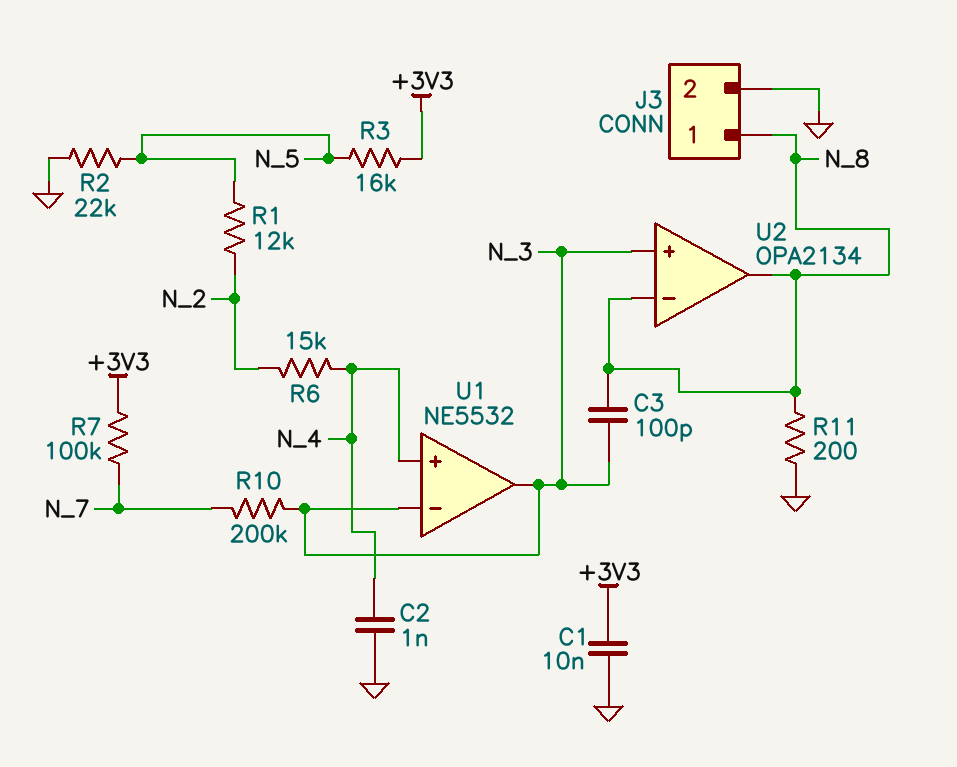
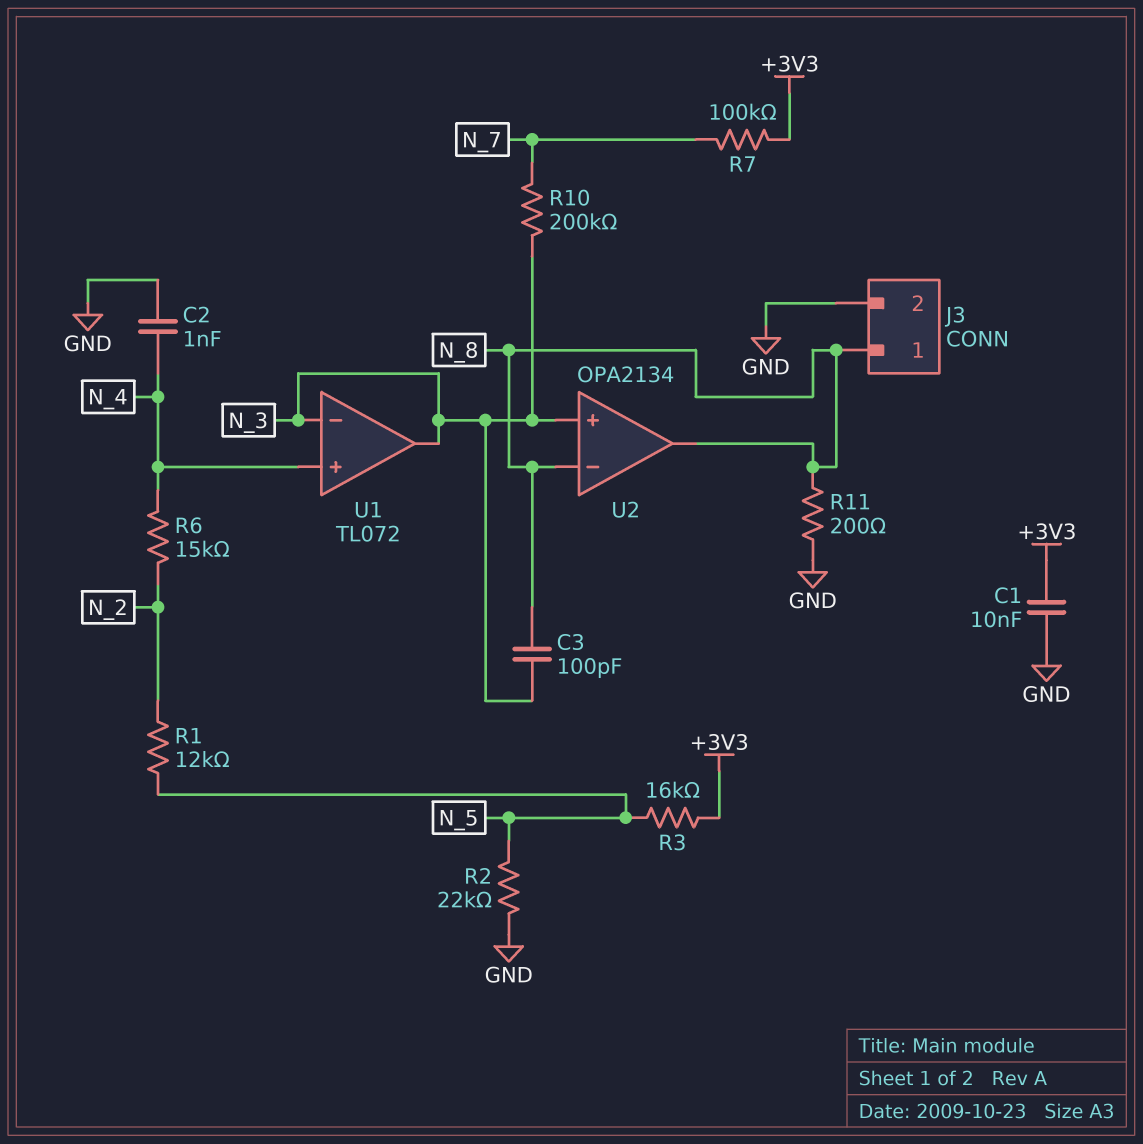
U1: NE5532 -> TL072

